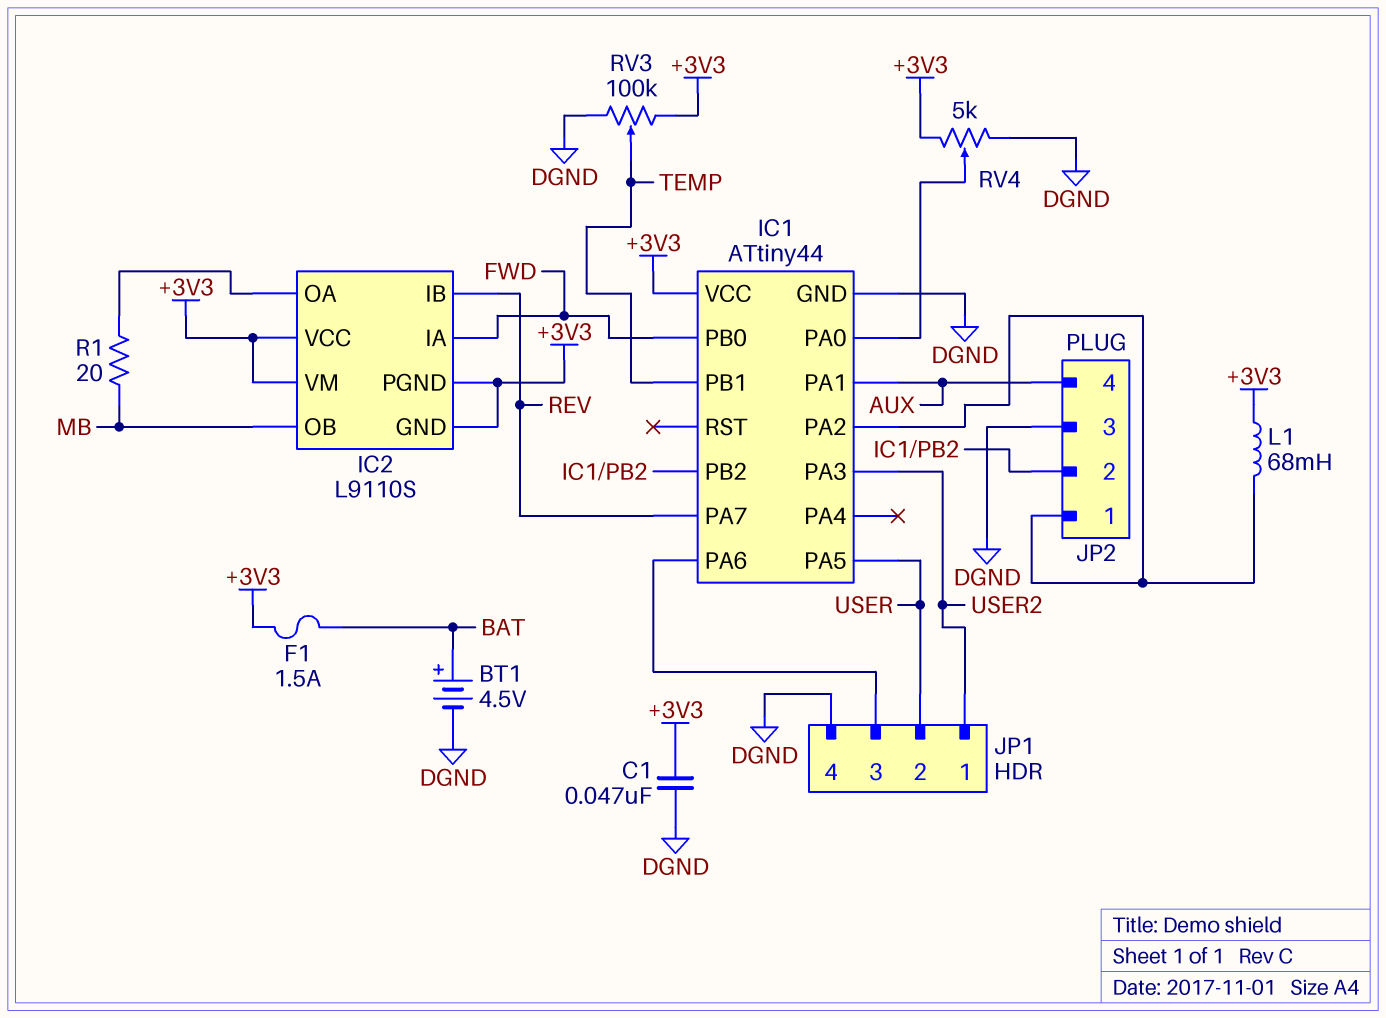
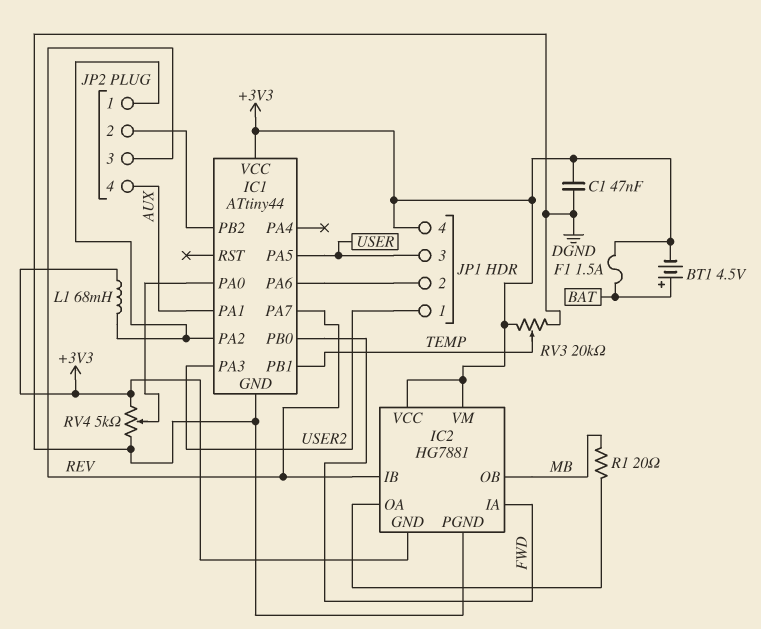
BT1: 4.5V (plus BAT, minus DGND) -> 4.5V (plus BAT, minus +3V3)
IC2: L9110S -> HG7881
IC2 pin PGND: +3V3 -> DGND
JP1 pin 2: USER -> IC1/PA6
JP1 pin 3: IC1/PA6 -> USER
JP1 pin 4: DGND -> +3V3
JP2 pin 3: DGND -> REV
RV3: 100k (+3V3, DGND, wiper TEMP) -> 20k (+3V3, DGND, wiper TEMP)

